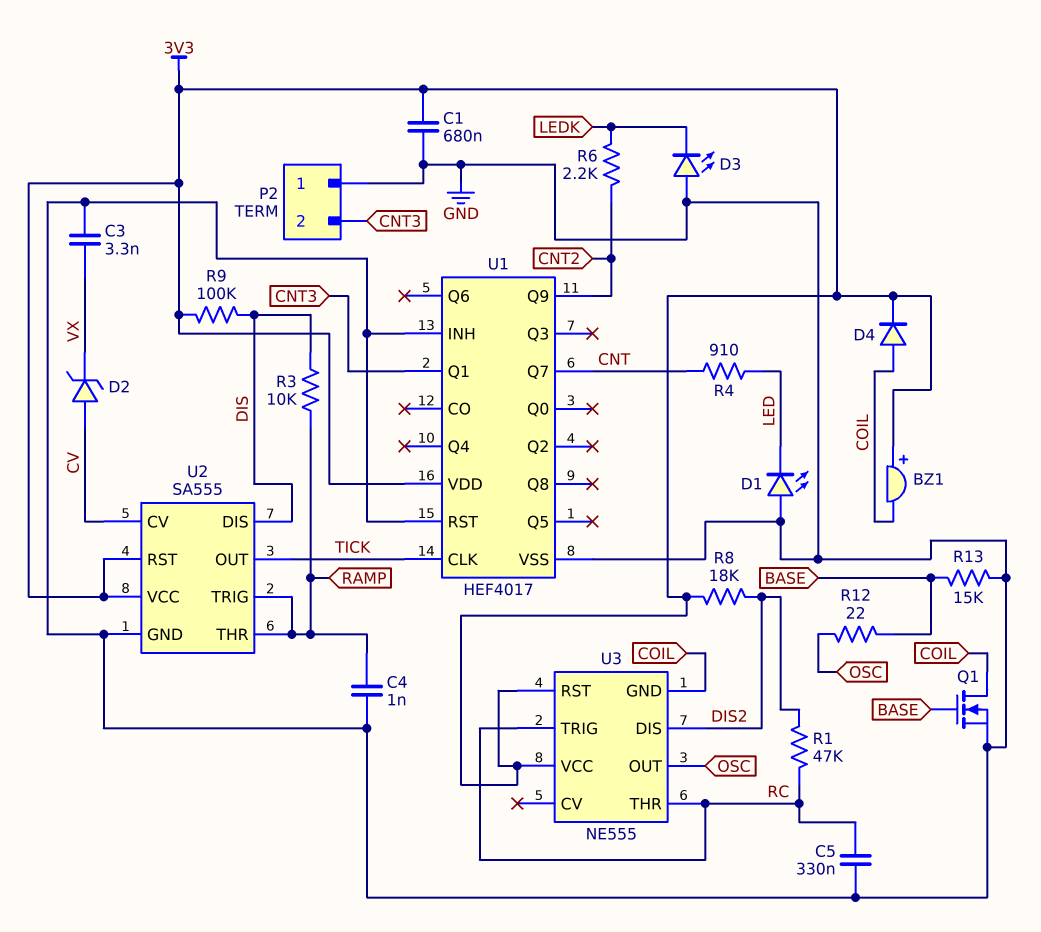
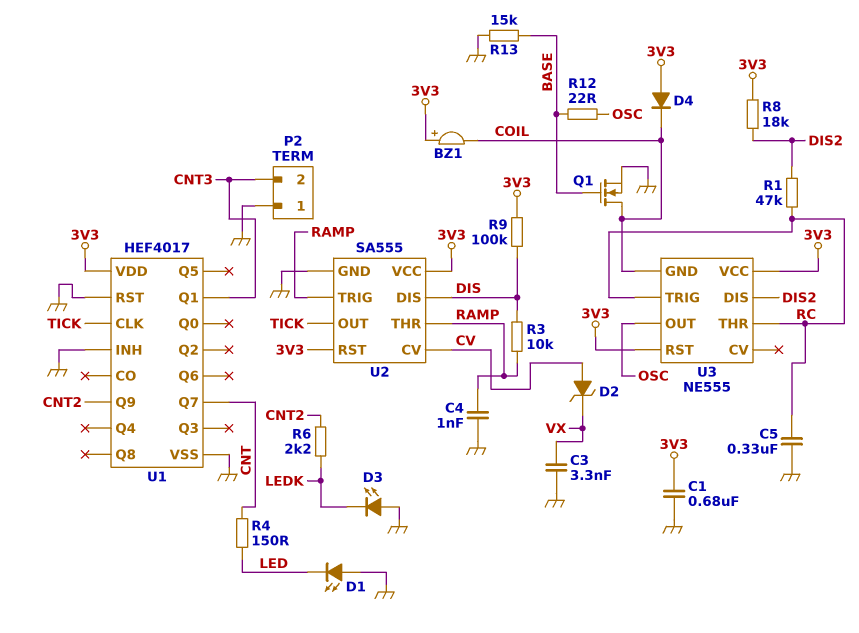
D4: diode (A COIL, K 3V3) -> diode (A 3V3, K COIL)
R4: 910 (CNT, LED) -> 150 (CNT, LED)

